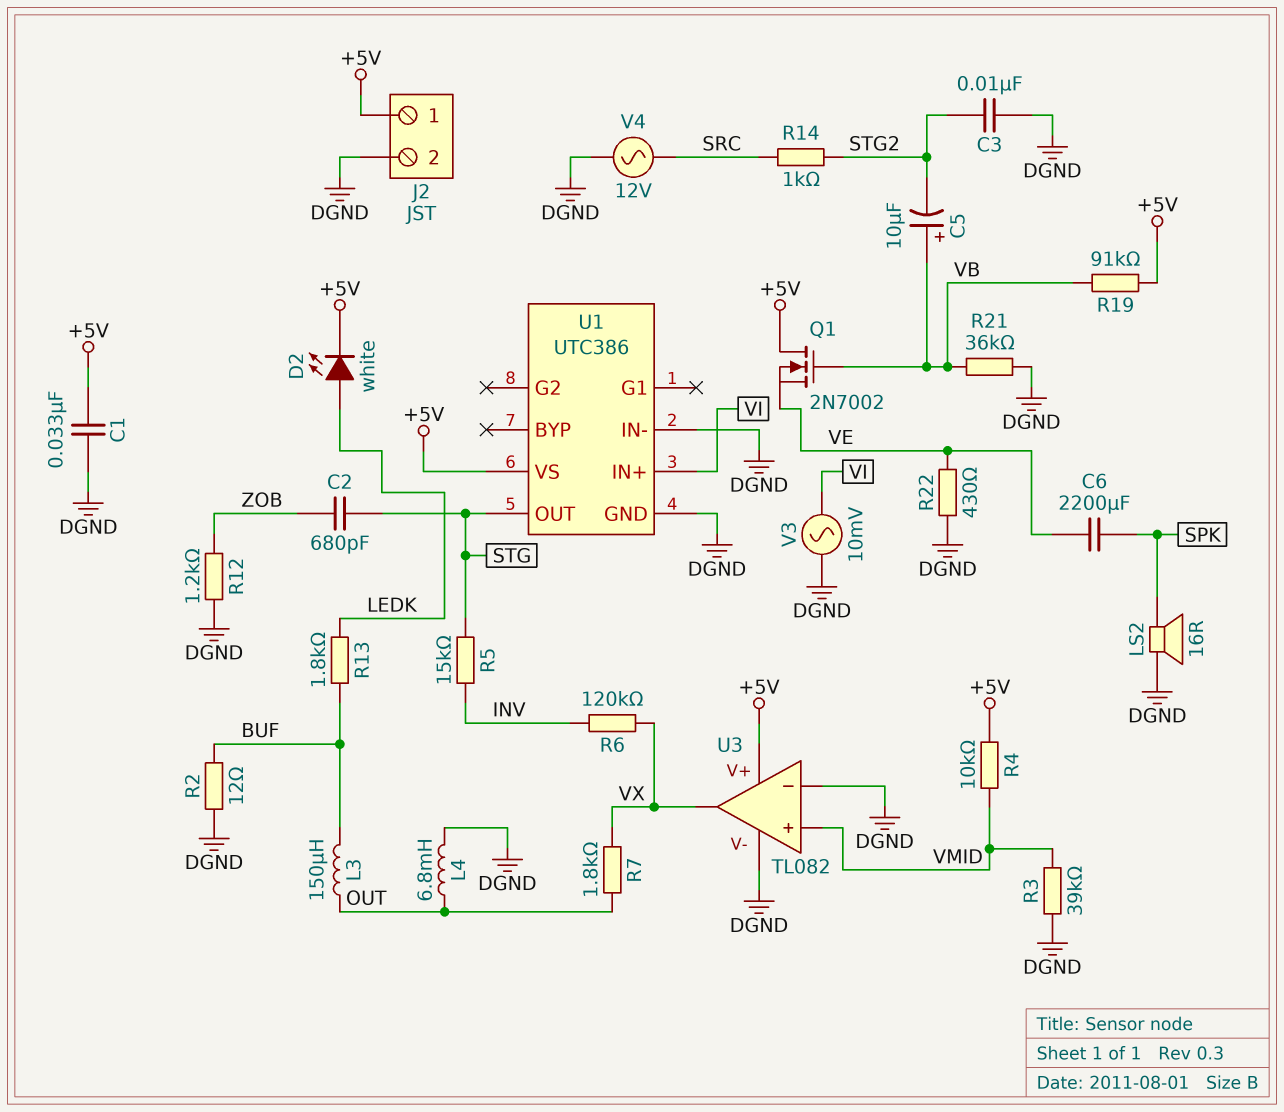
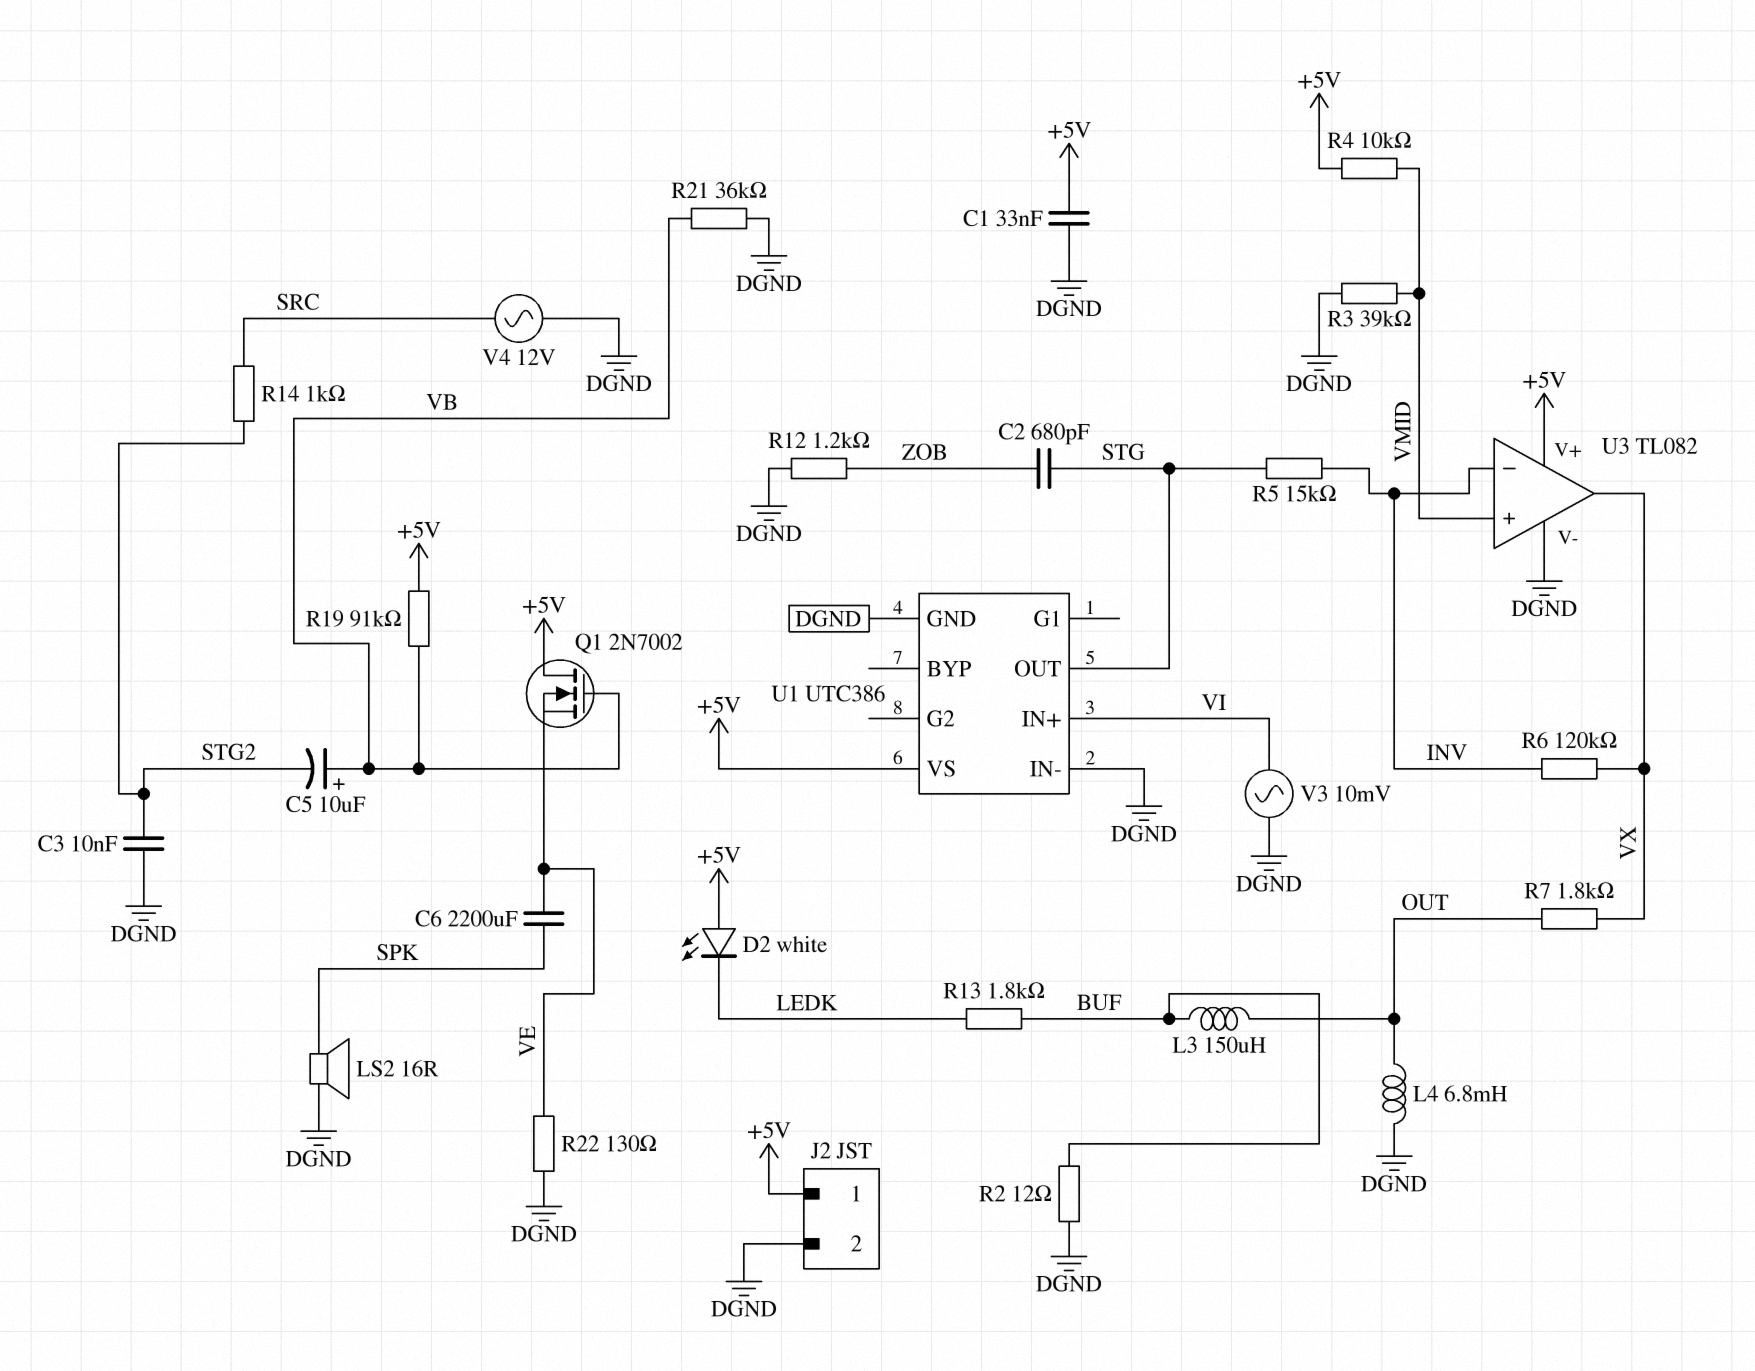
D2: LED white (A LEDK, K +5V) -> LED white (A +5V, K LEDK)
R22: 430 (DGND, VE) -> 130 (DGND, VE)
U3 pin in-: DGND -> INV

